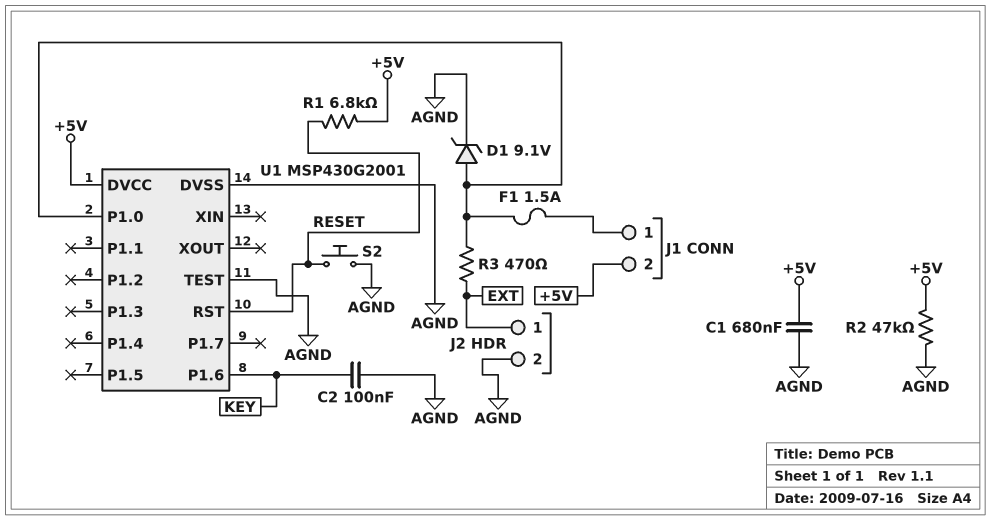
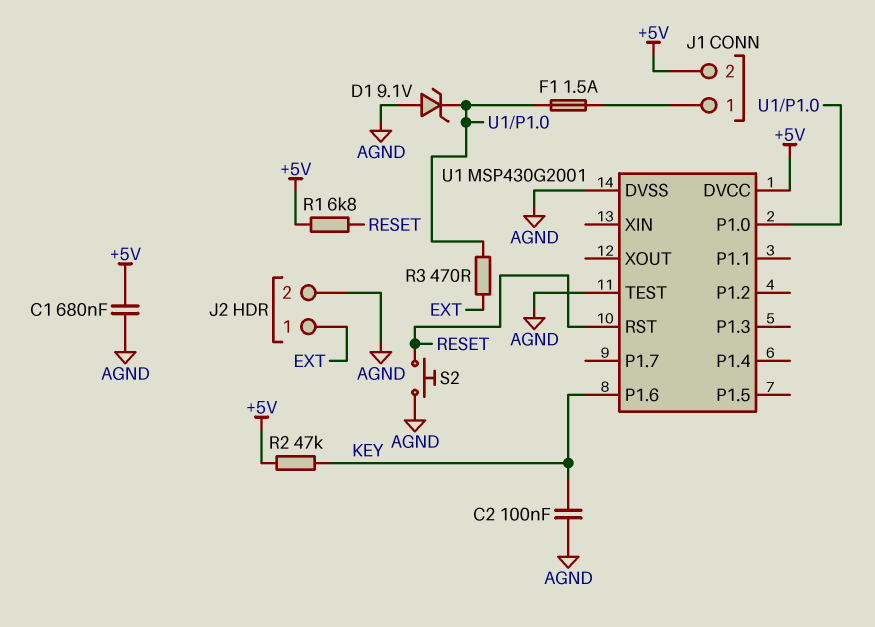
D1: zener 9.1V (A U1/P1.0, K AGND) -> zener 9.1V (A AGND, K U1/P1.0)
R2: 47k (+5V, AGND) -> 47k (+5V, KEY)

